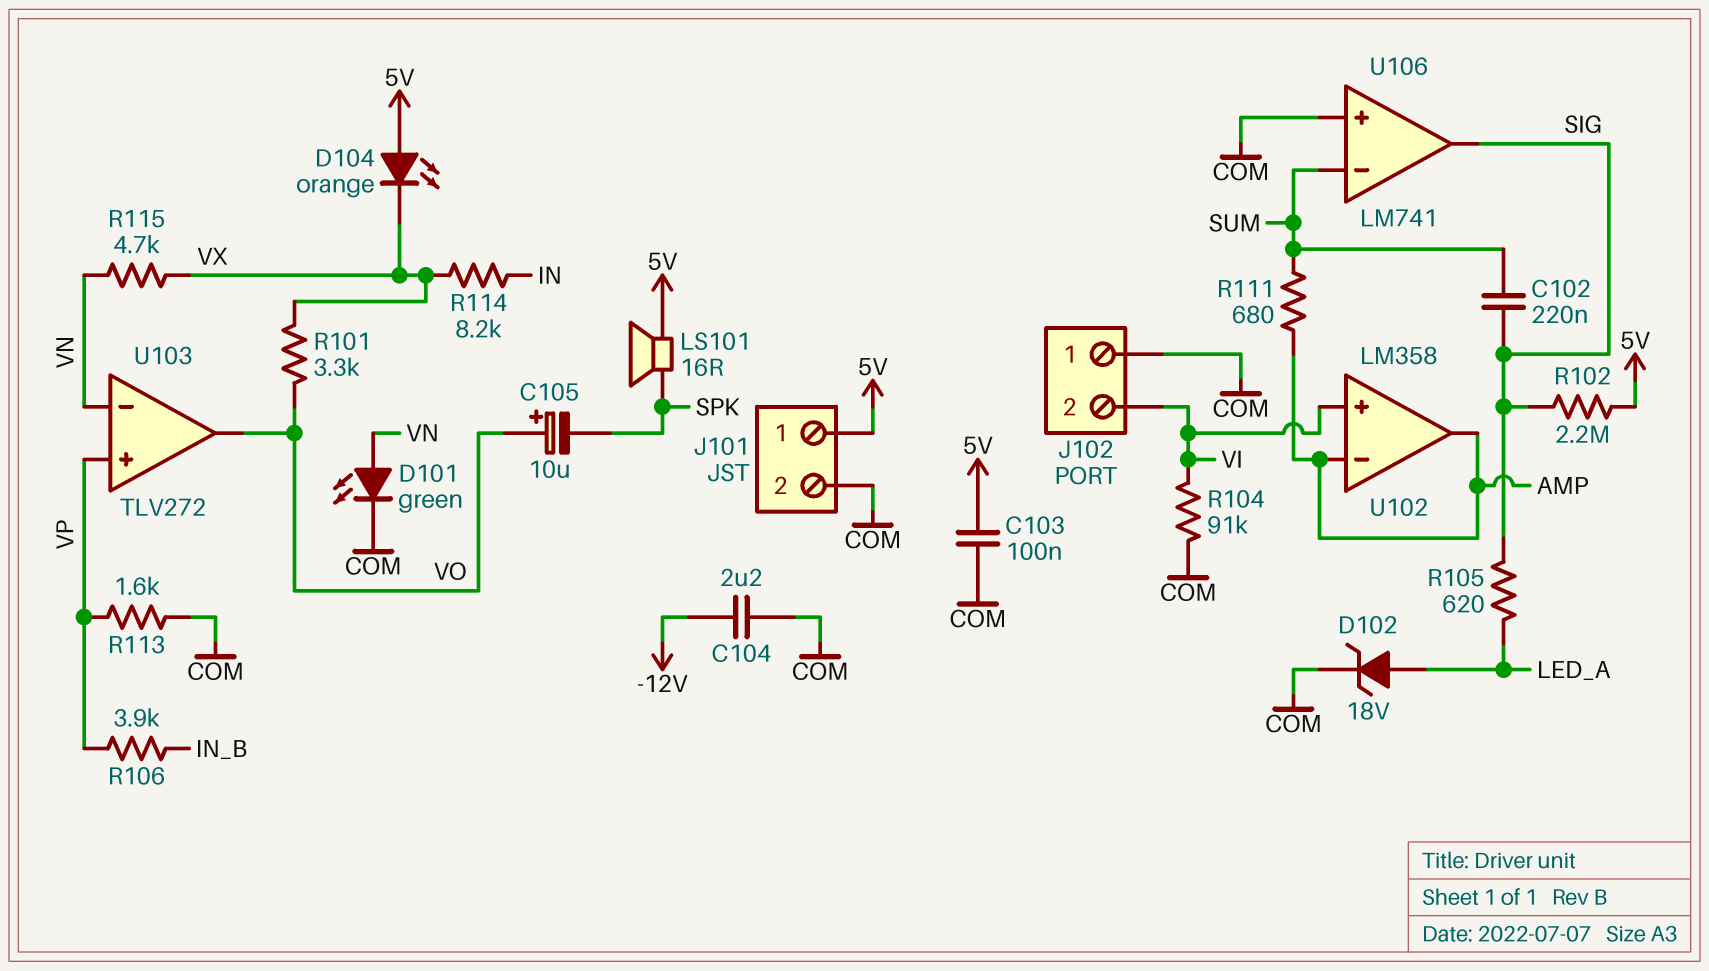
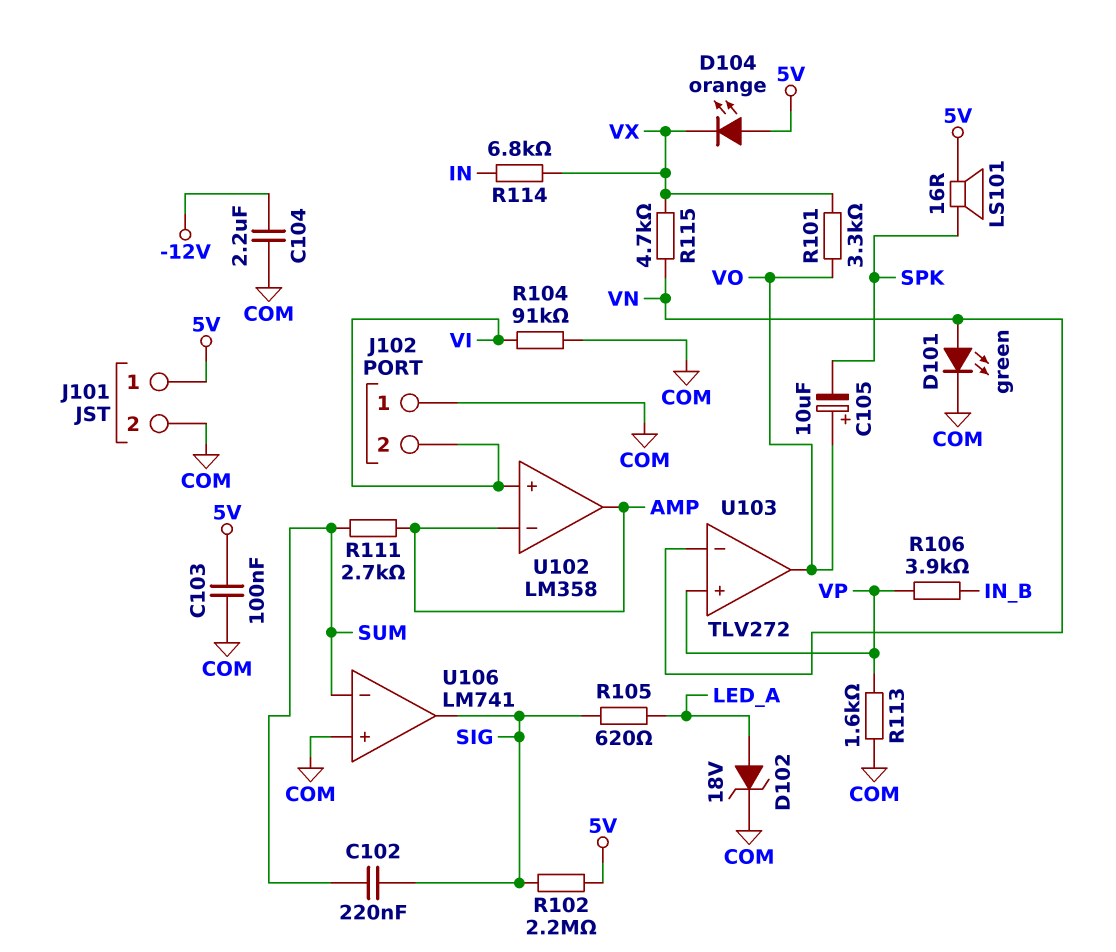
R111: 680 (AMP, SUM) -> 2.7k (AMP, SUM)
R114: 8.2k (IN, VX) -> 6.8k (IN, VX)

